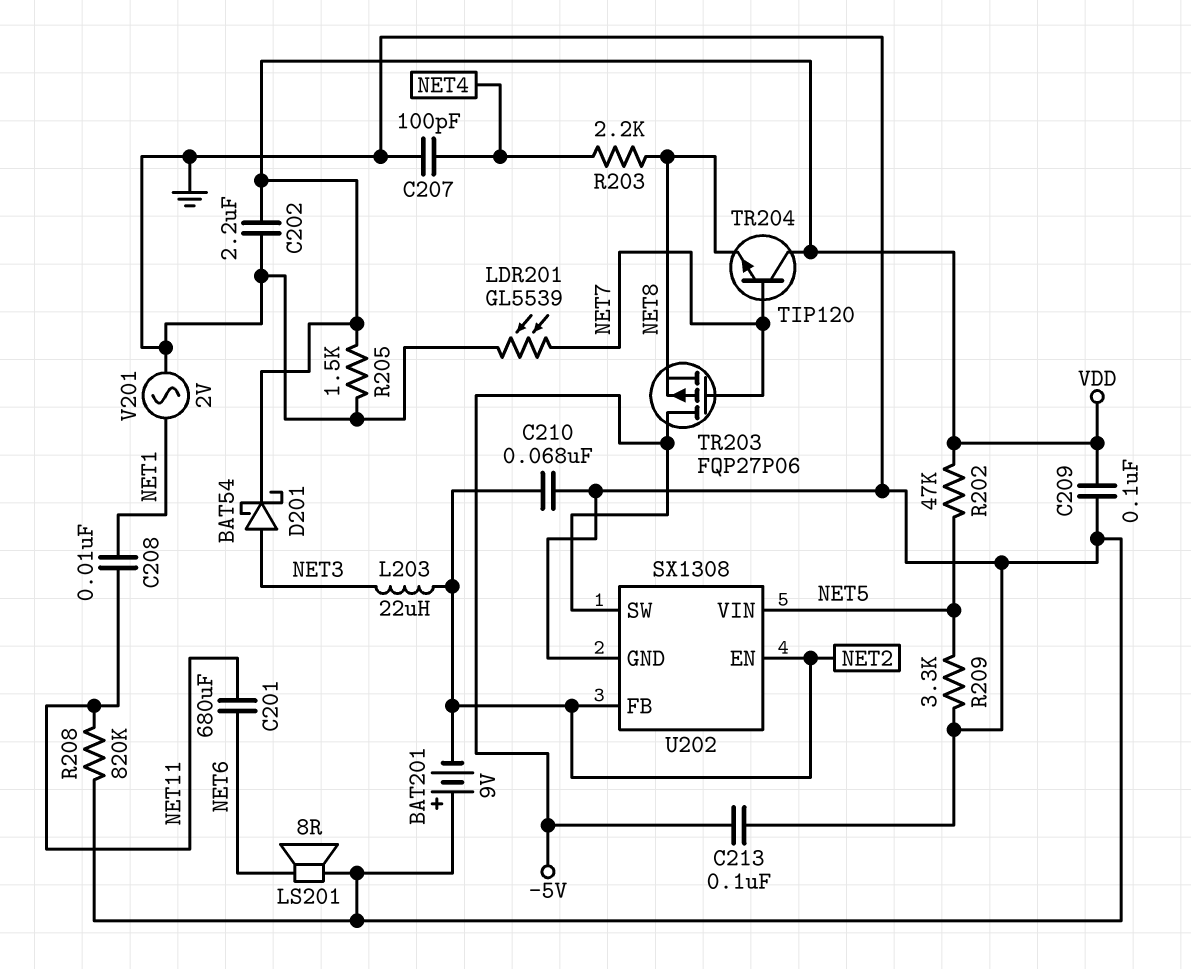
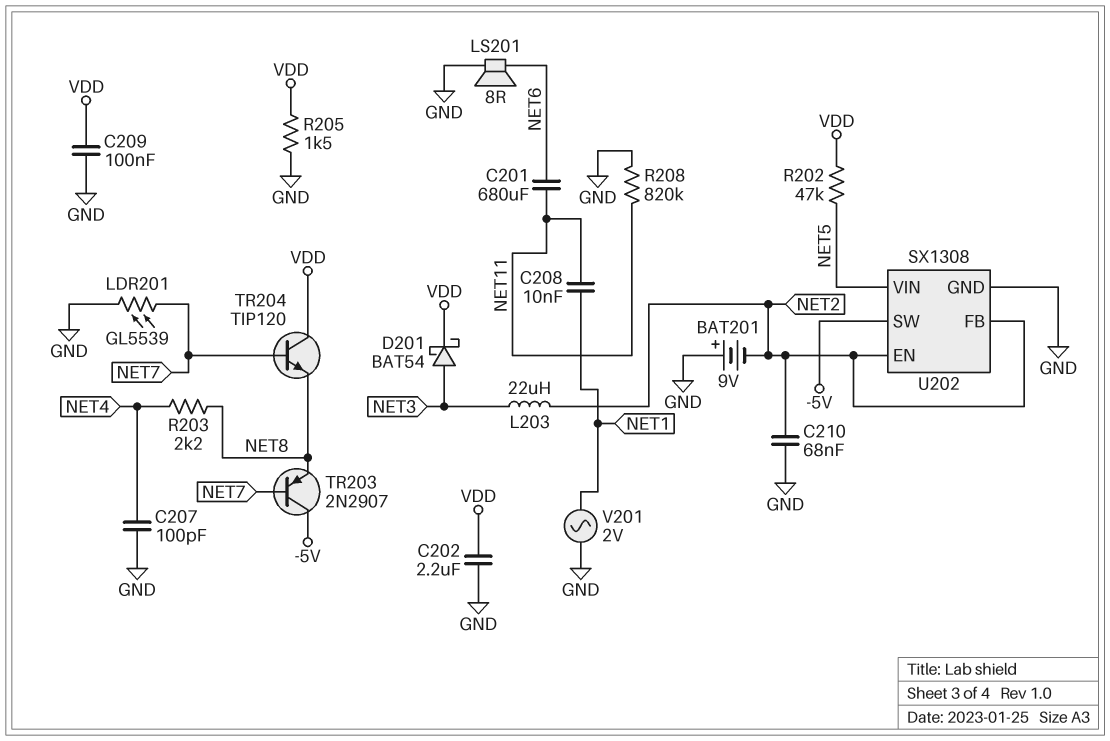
C213: 100nF (-5V, GND) -> none
R209: 3.3k (GND, NET5) -> none
TR203: PMOS FQP27P06 (G NET7, D -5V, S NET8) -> PNP 2N2907 (B NET7, C -5V, E NET8)

